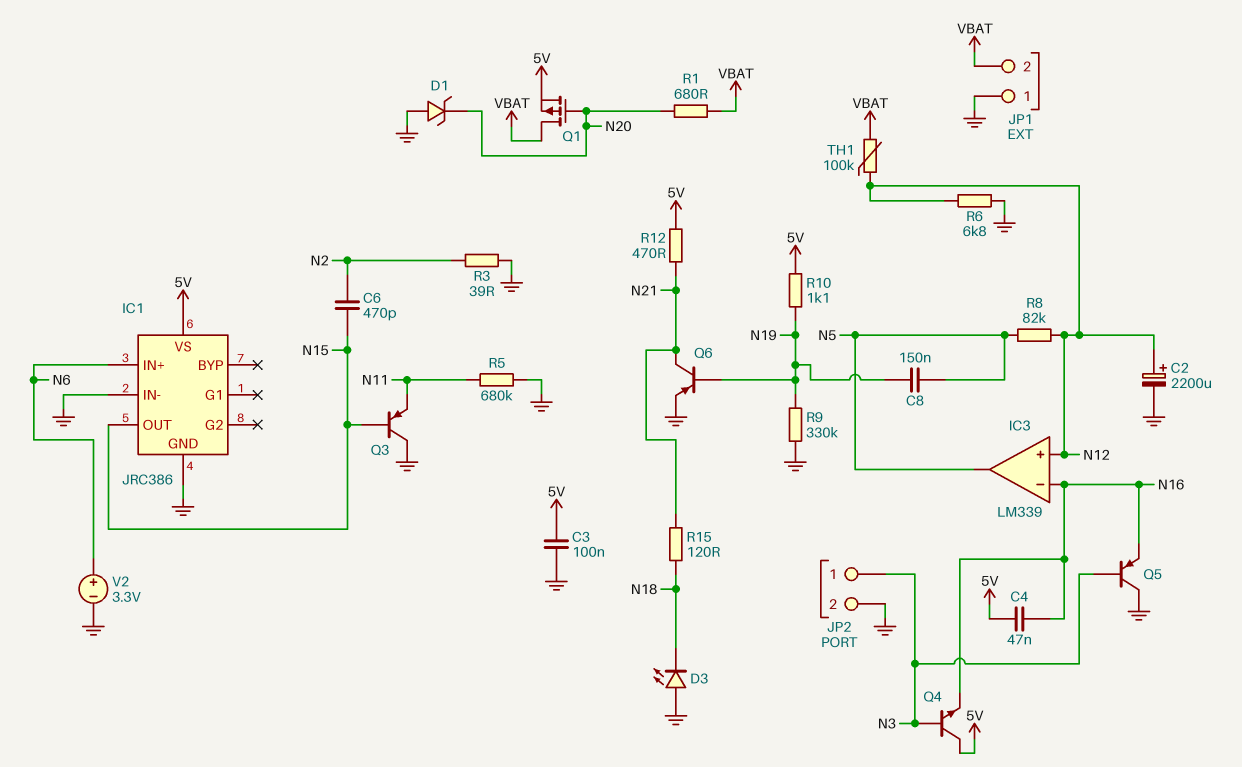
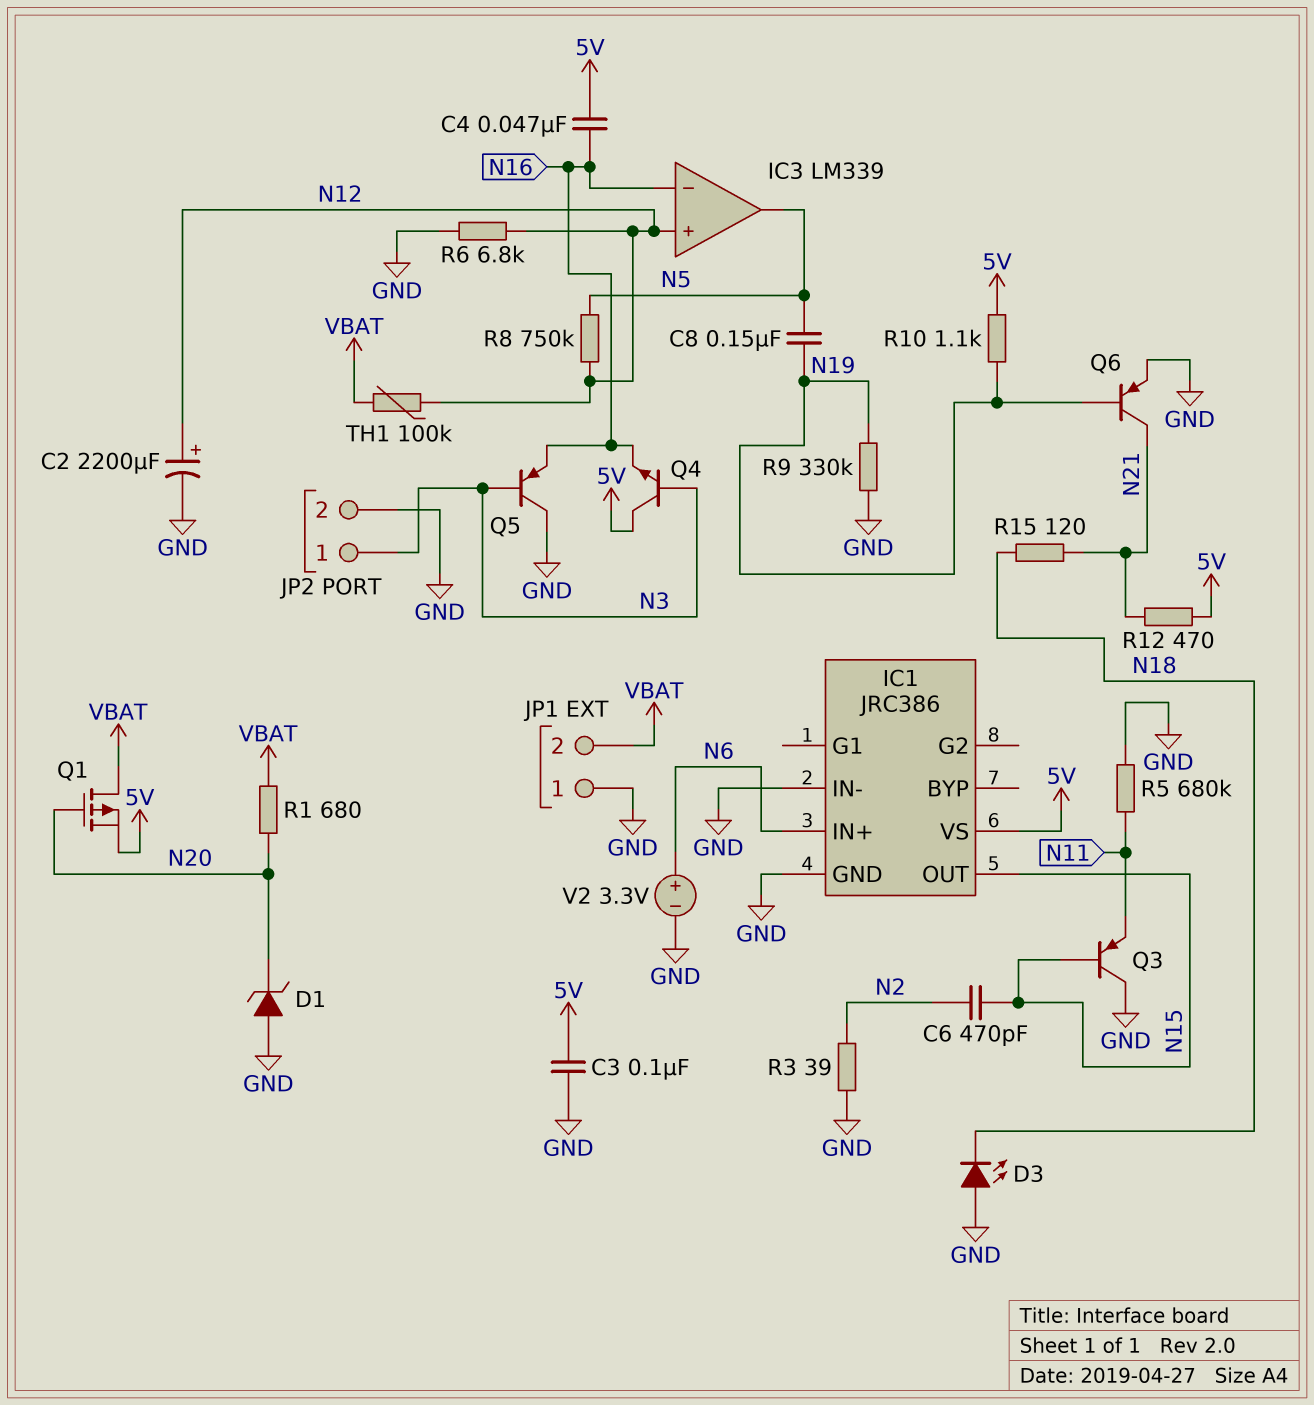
R8: 82k (N5, N12) -> 750k (N5, N12)

